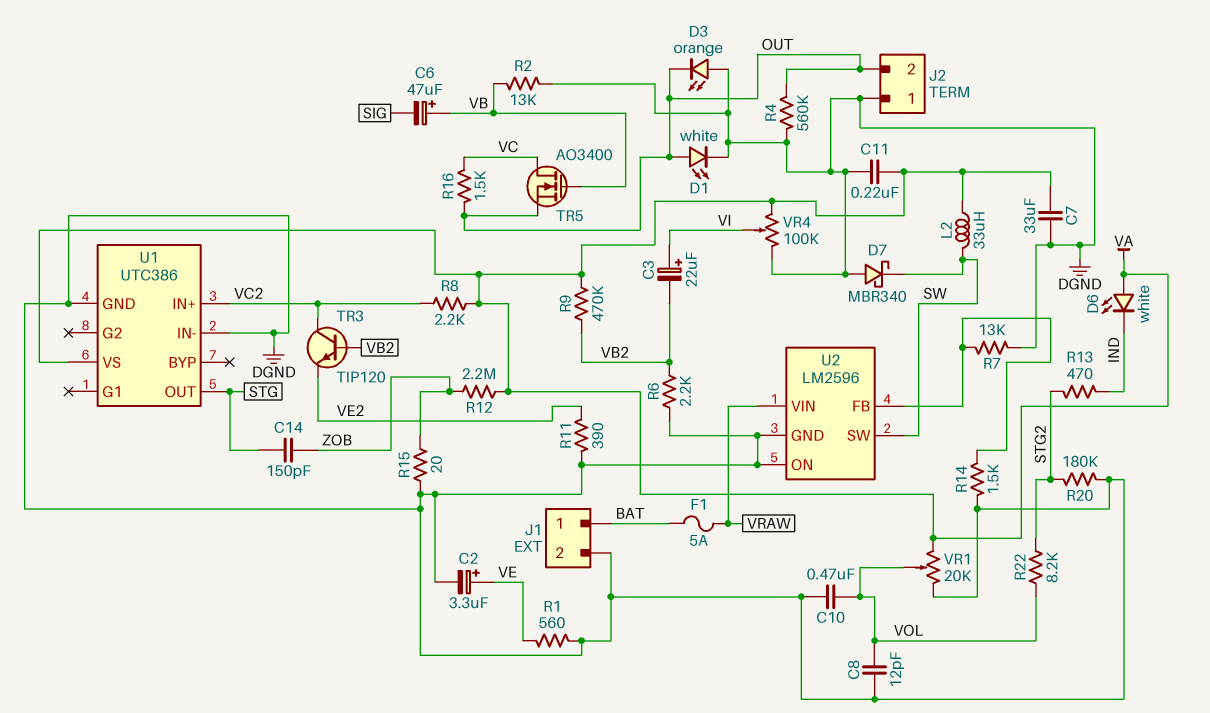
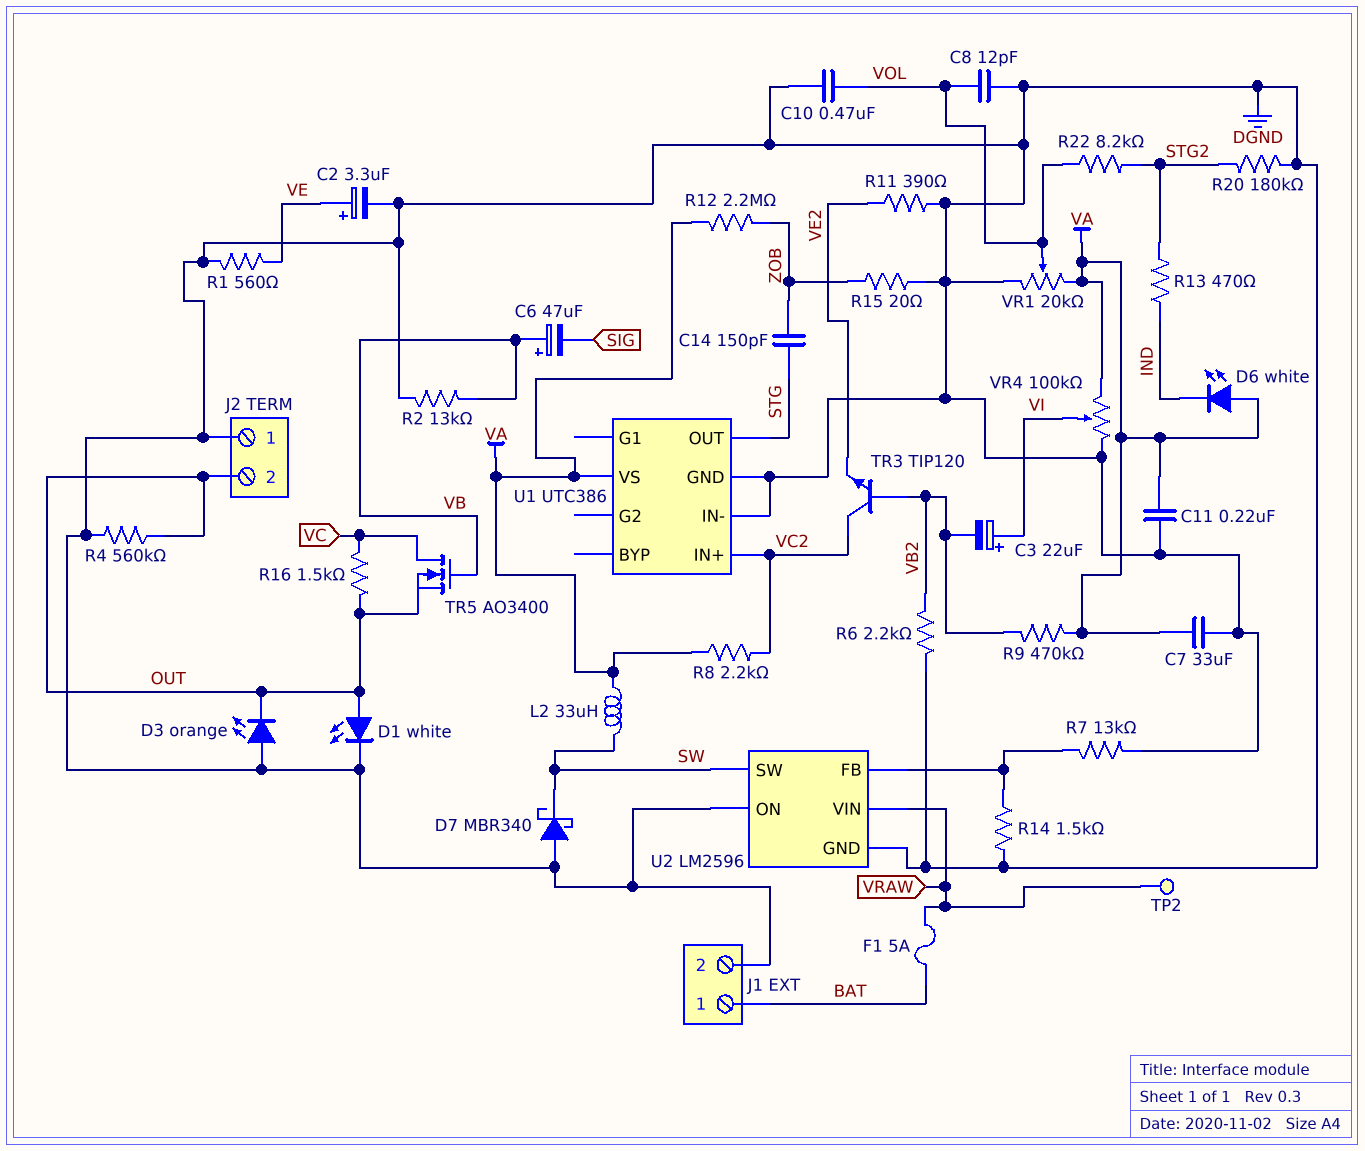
TP2: none -> test point (VRAW)

